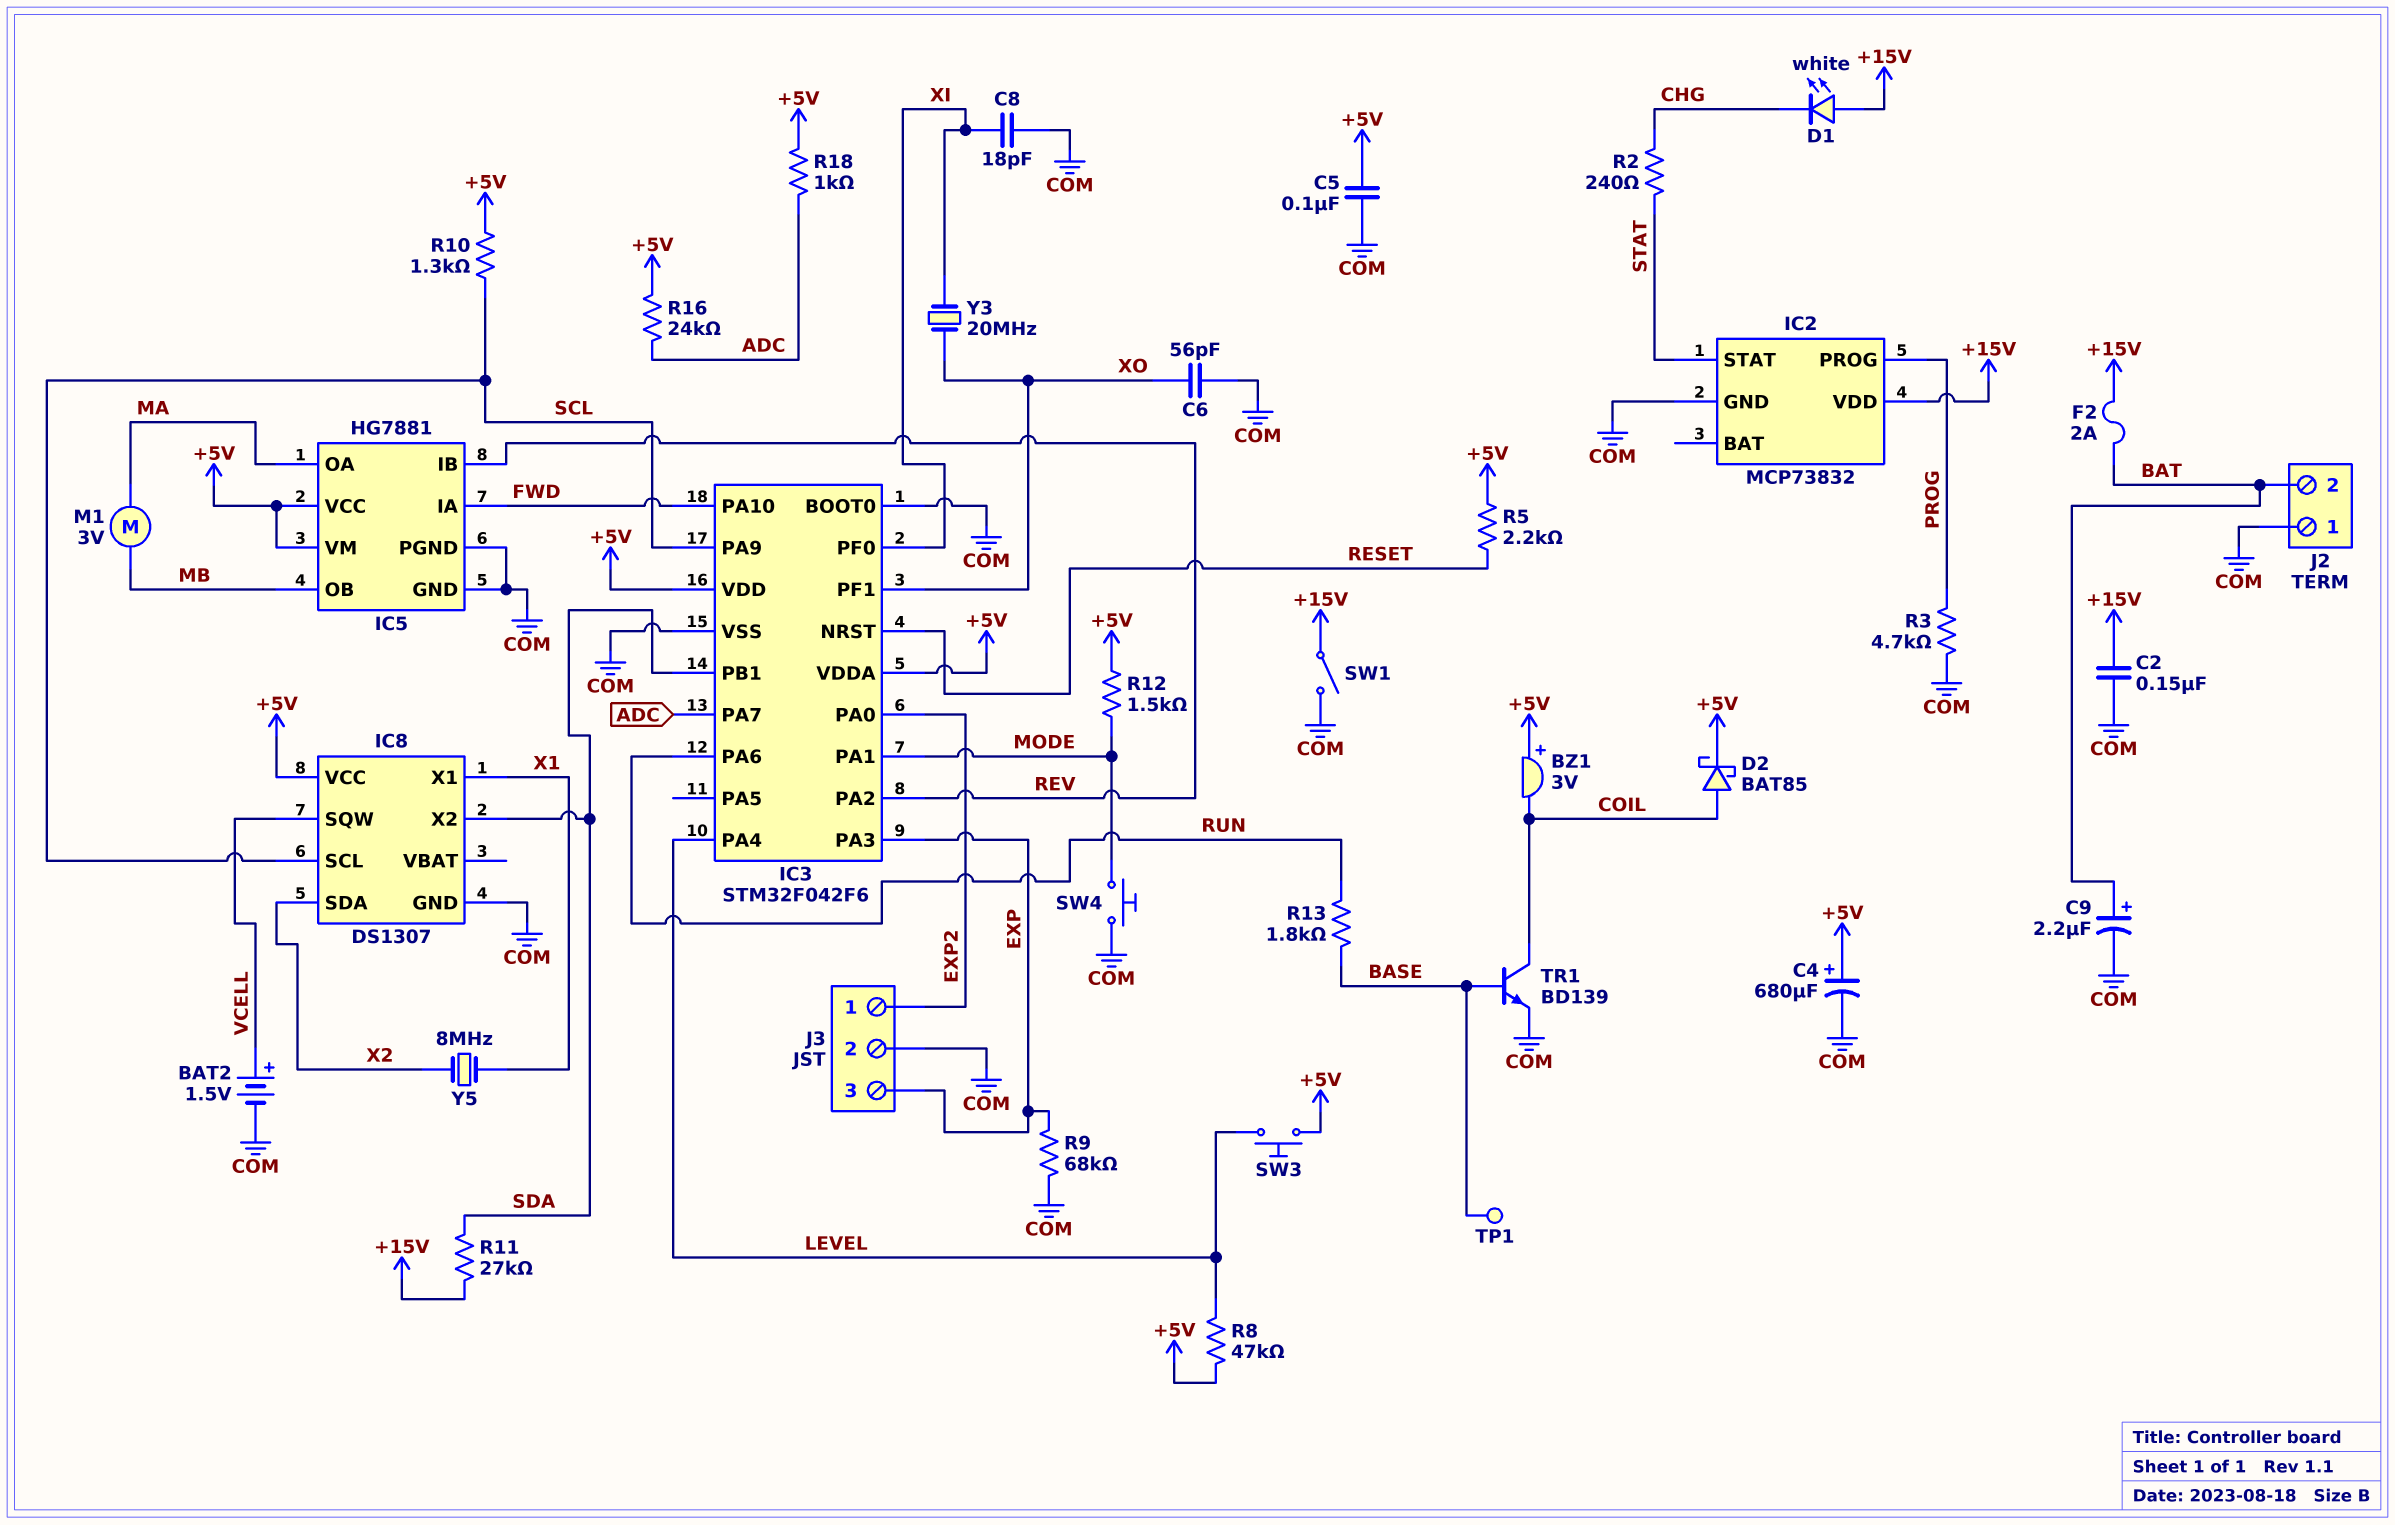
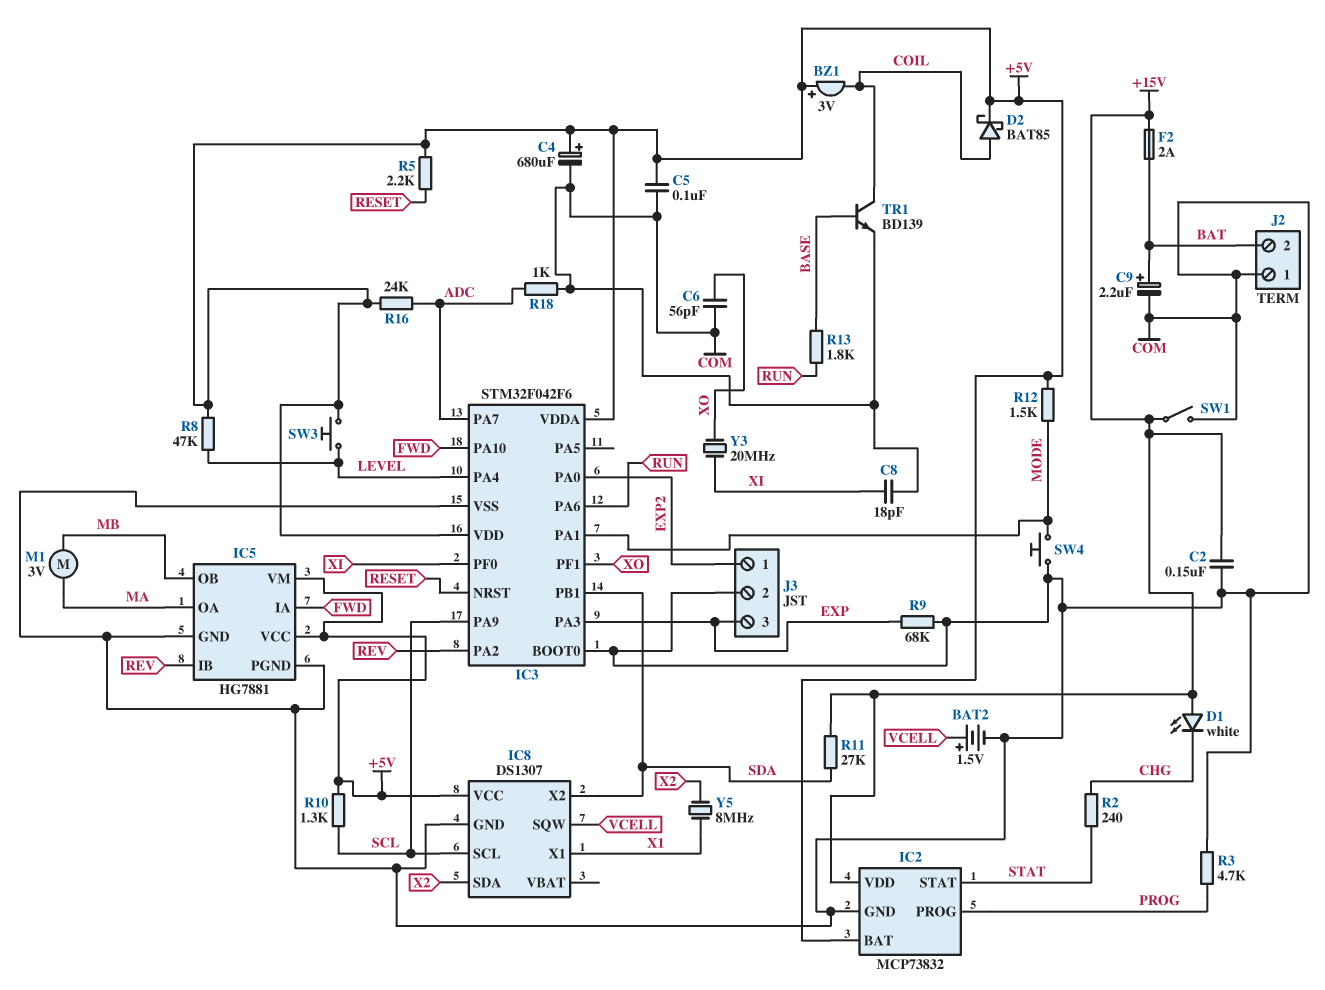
IC2 pin BAT: none -> +5V
R18: 1k (+5V, ADC) -> 1k (ADC, COM)
TP1: test point (BASE) -> none

